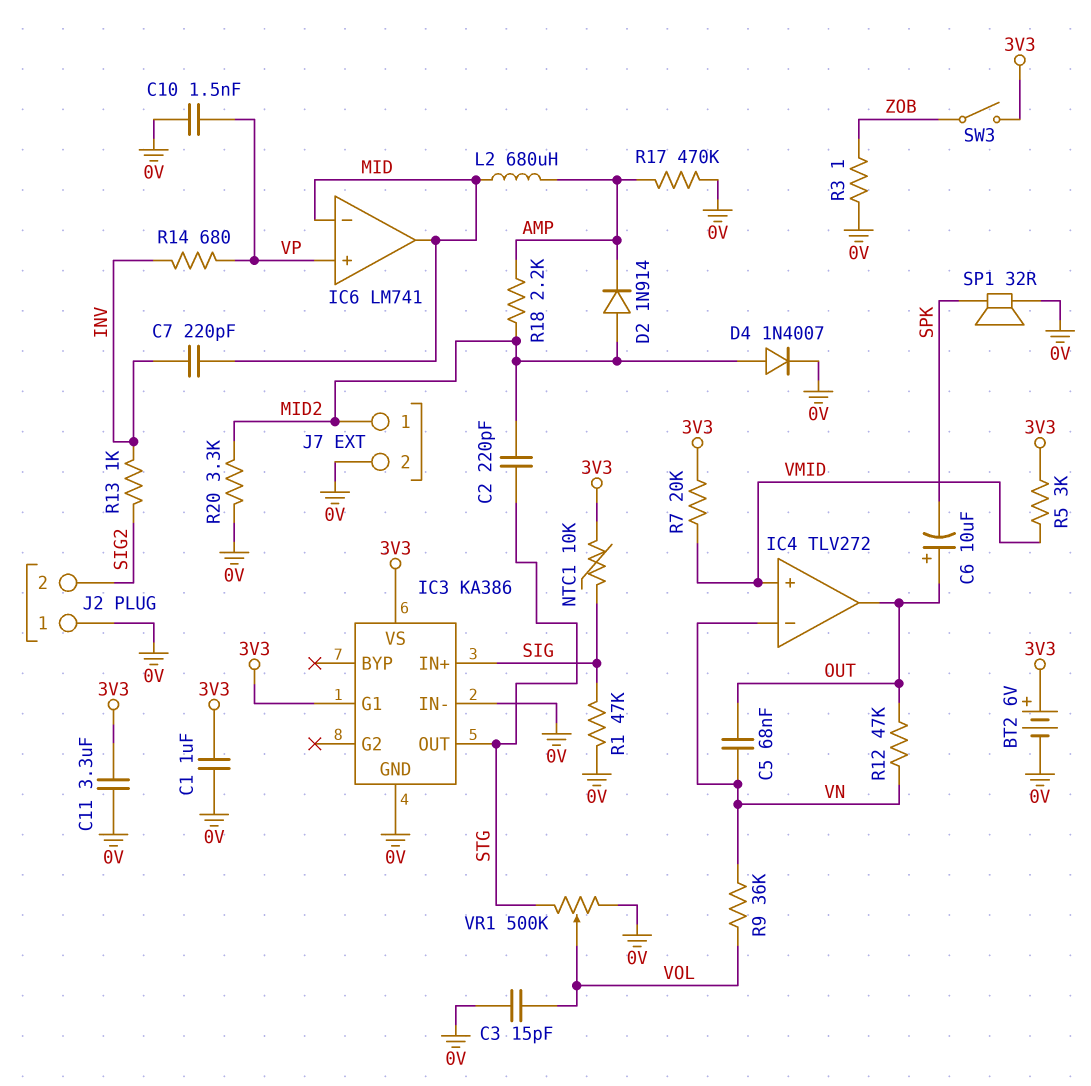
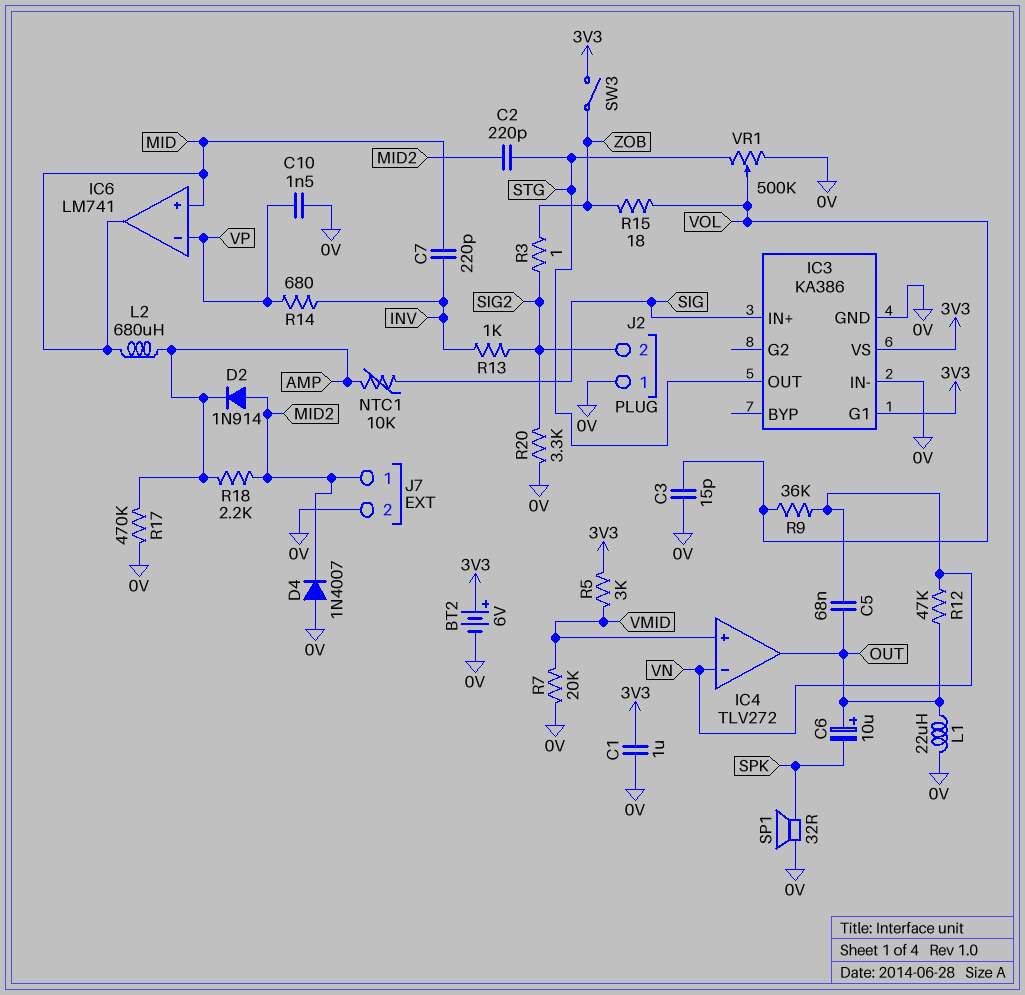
C11: 3.3uF (0V, 3V3) -> none
D4: diode 1N4007 (A MID2, K 0V) -> diode 1N4007 (A 0V, K MID2)
IC6 pin in+: VP -> MID
IC6 pin in-: MID -> VP
L1: none -> 22uH (0V, OUT)
NTC1: 10k (3V3, SIG) -> 10k (AMP, SIG)
R1: 47k (0V, SIG) -> none
R3: 1 (0V, ZOB) -> 1 (SIG2, ZOB)
R7: 20k (3V3, VMID) -> 20k (0V, VMID)
R15: none -> 18 (VOL, ZOB)
R20: 3.3k (0V, MID2) -> 3.3k (0V, SIG2)

